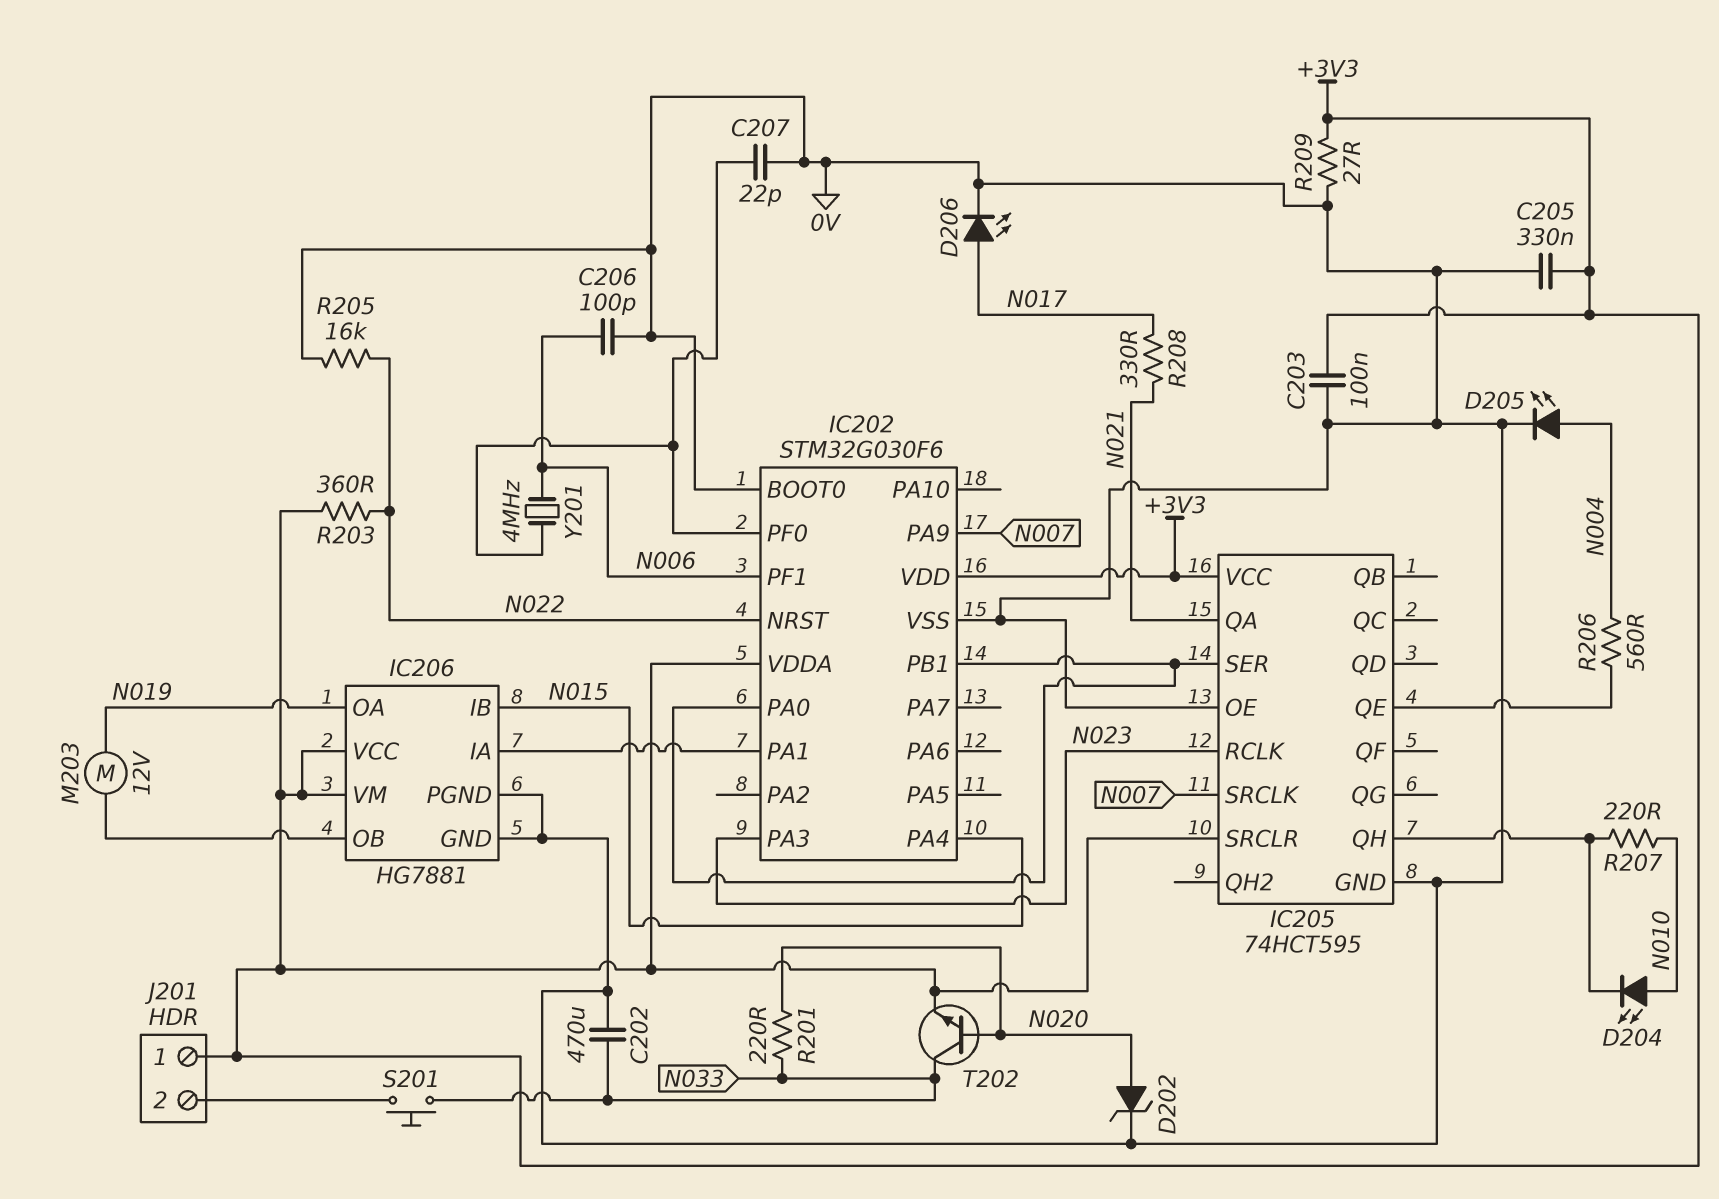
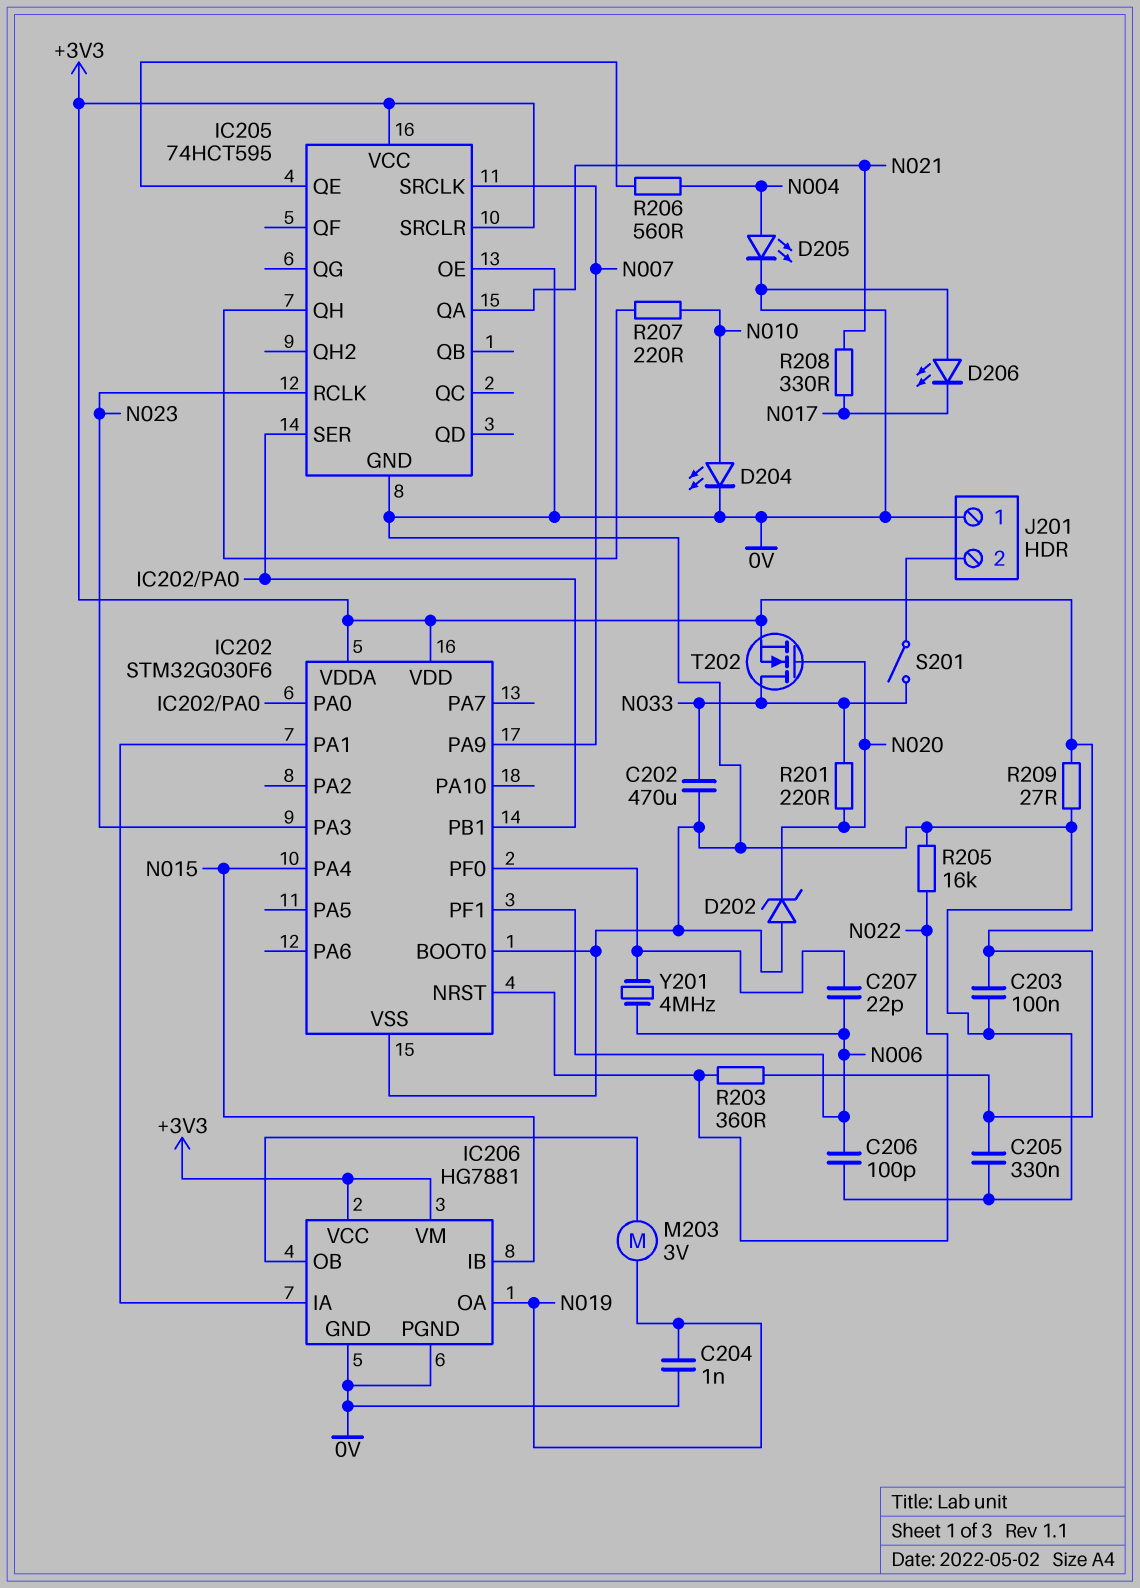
C204: none -> 1nF (0V, N019)
C207: 22pF (0V, IC202/PF0) -> 22pF (IC202/PF0, N006)
D202: zener (A N020, K 0V) -> zener (A 0V, K N020)
D204: LED (A N010, K IC205/QH) -> LED (A N010, K 0V)
D206: LED (A N017, K 0V) -> LED (A 0V, K N017)
J201 pin 1: +3V3 -> 0V
M203: motor 12V (IC206/OB, N019) -> motor 3V (IC206/OB, N019)
S201: button (J201/2, N033) -> switch (J201/2, N033)
T202: NPN (B N020, C N033, E +3V3) -> NMOS (G N020, D N033, S +3V3)

